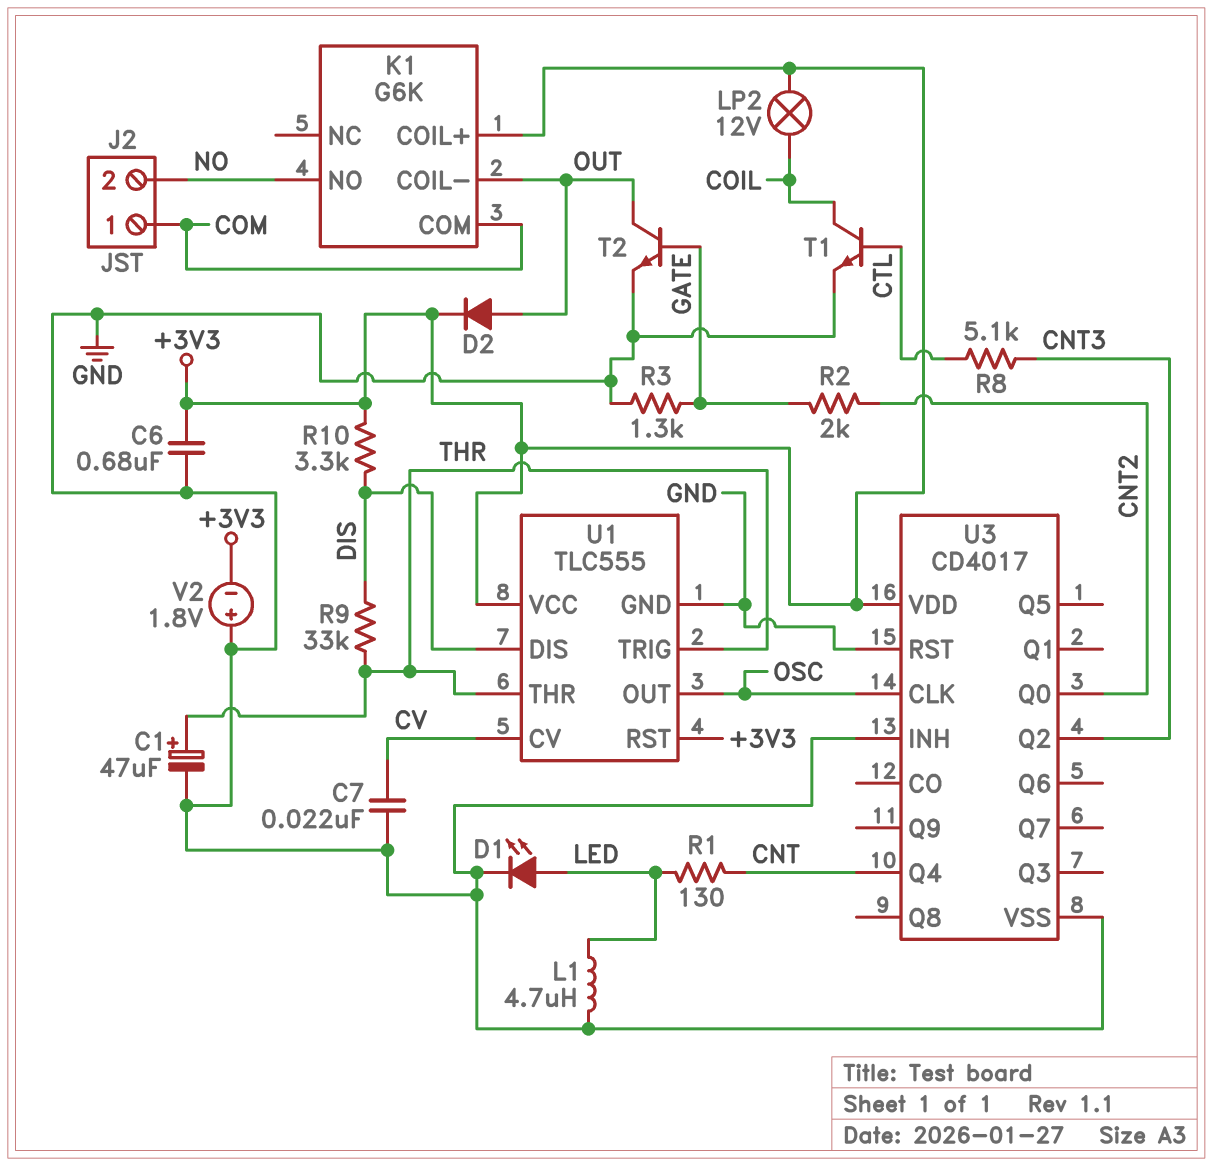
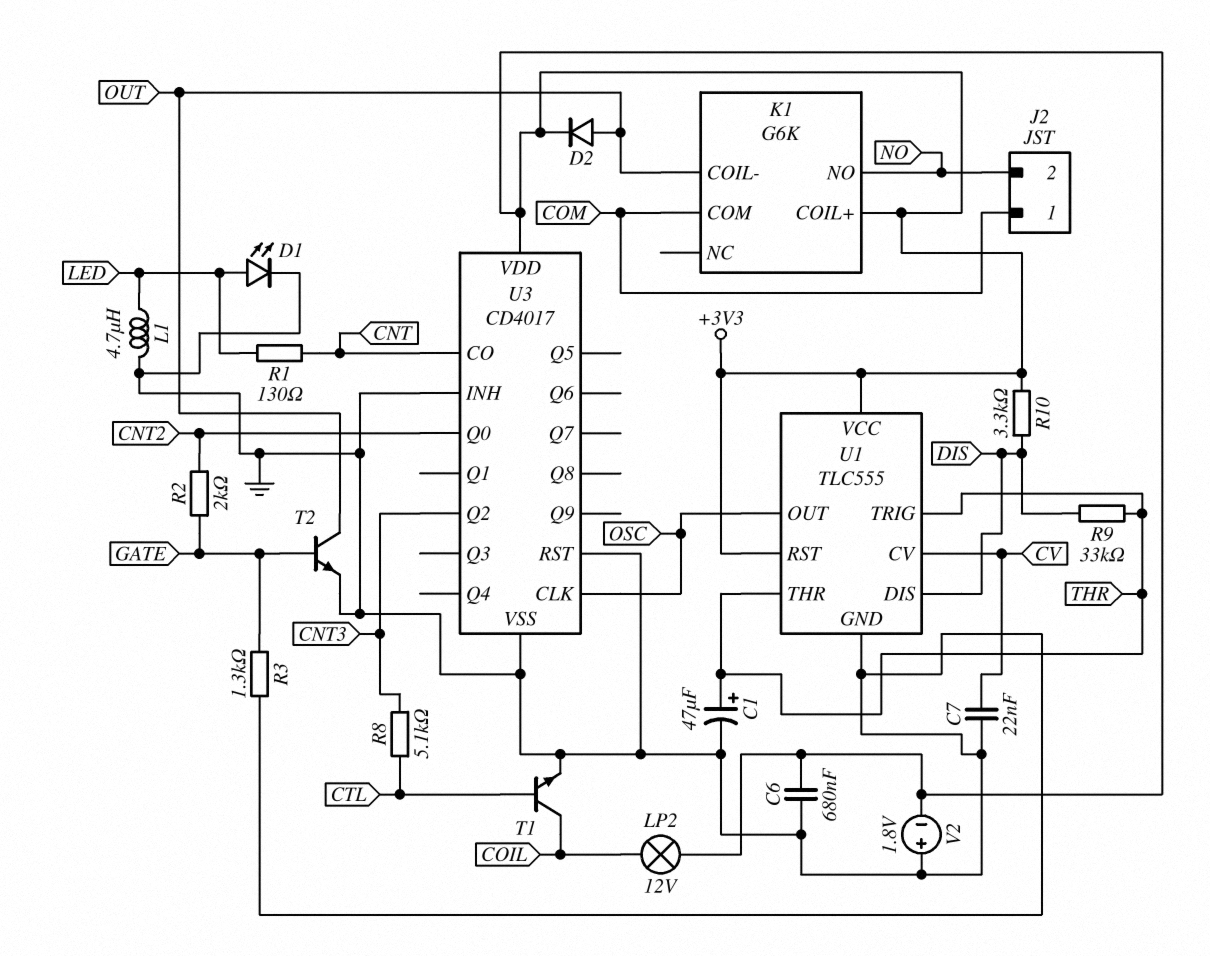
U3 pin CO: none -> CNT
U3 pin Q4: CNT -> none

